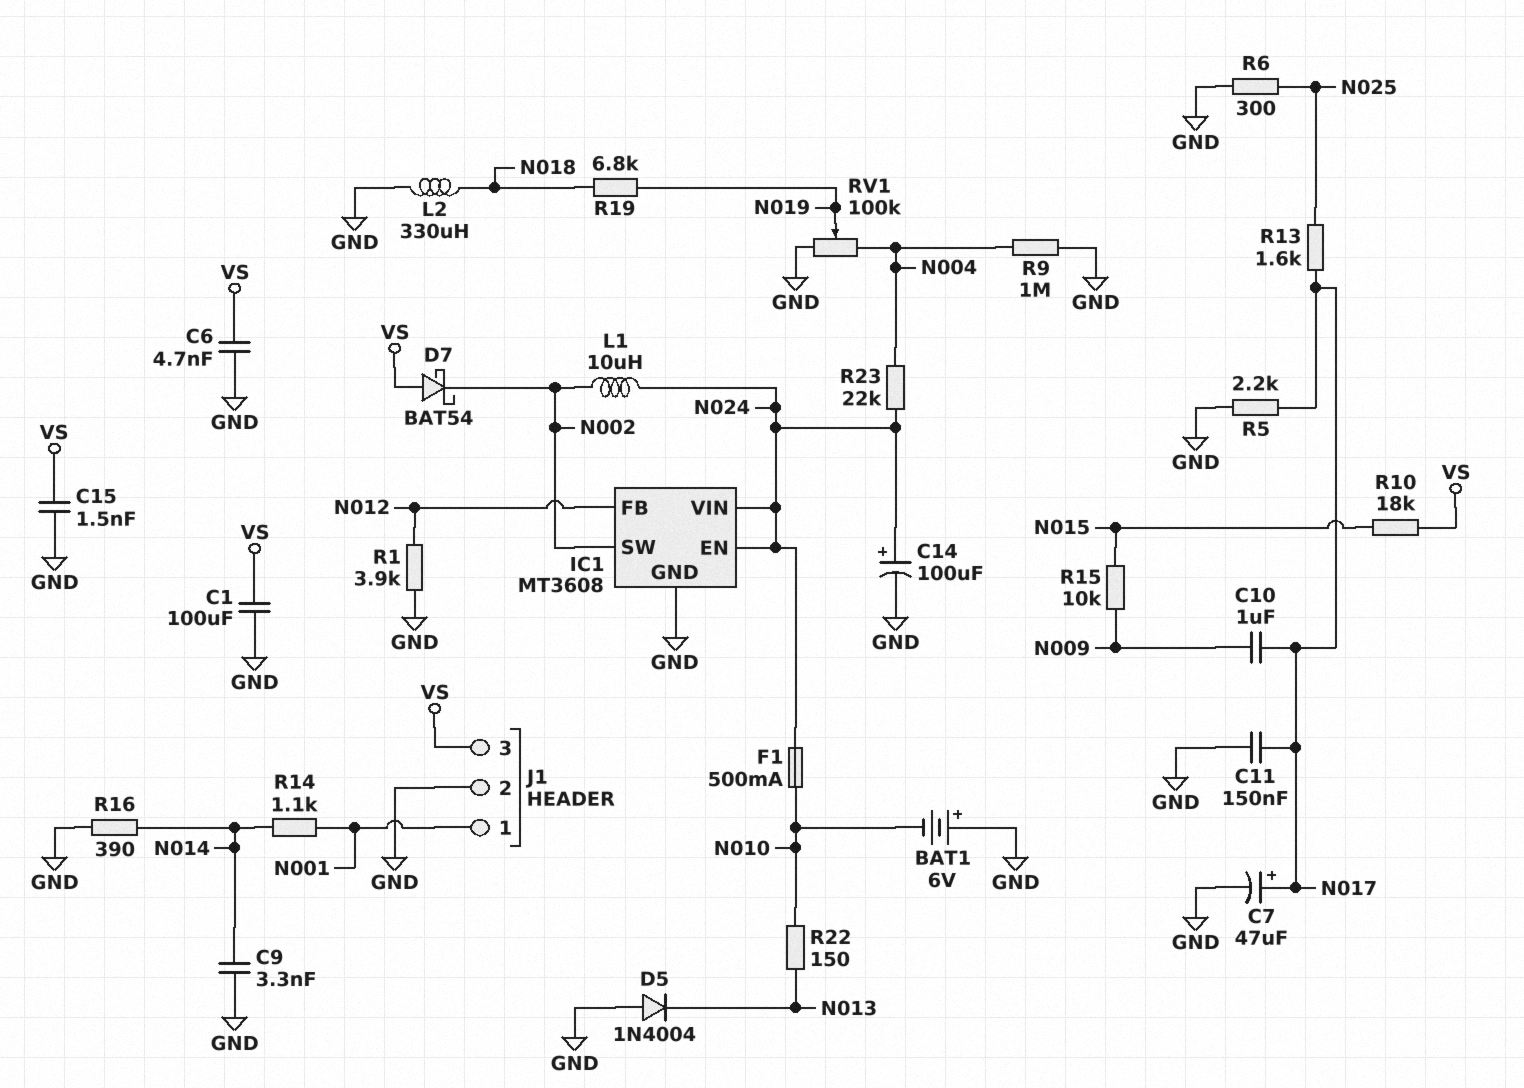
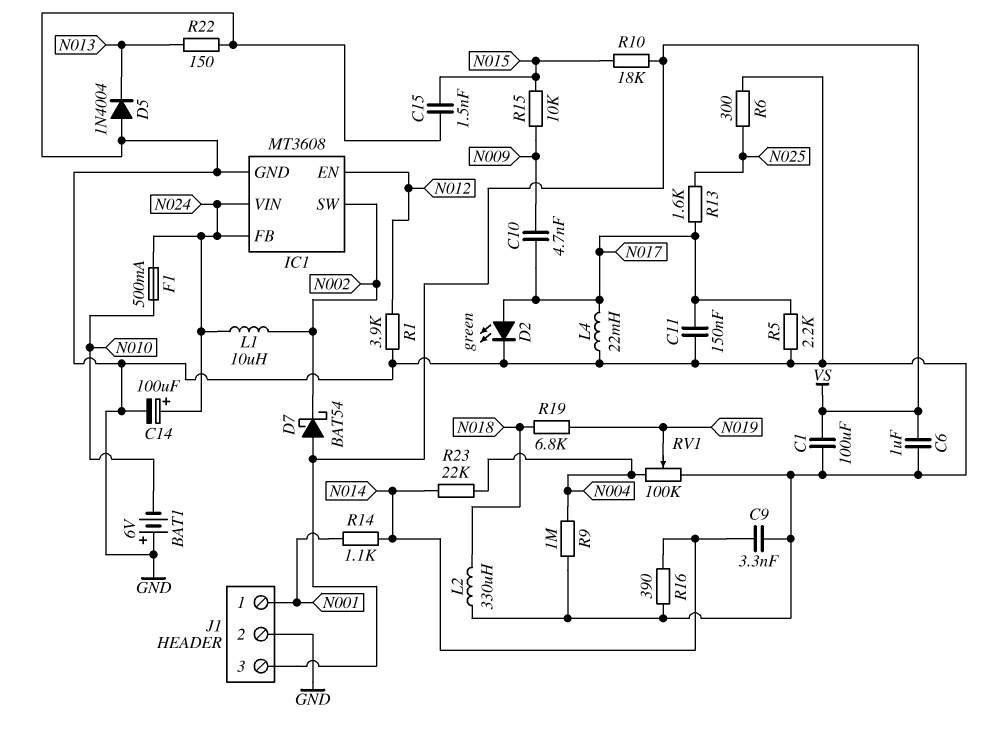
C6: 4.7nF (GND, VS) -> 1uF (GND, VS)
C7: 47uF (plus N017, minus GND) -> none
C10: 1uF (N009, N017) -> 4.7nF (N009, N017)
C15: 1.5nF (GND, VS) -> 1.5nF (GND, N015)
D2: none -> LED green (A N017, K GND)
IC1 pin EN: N024 -> N012
IC1 pin FB: N012 -> N024
L4: none -> 22mH (GND, N017)
R22: 150 (N010, N013) -> 150 (GND, N013)
R23: 22k (N004, N024) -> 22k (N004, N014)

